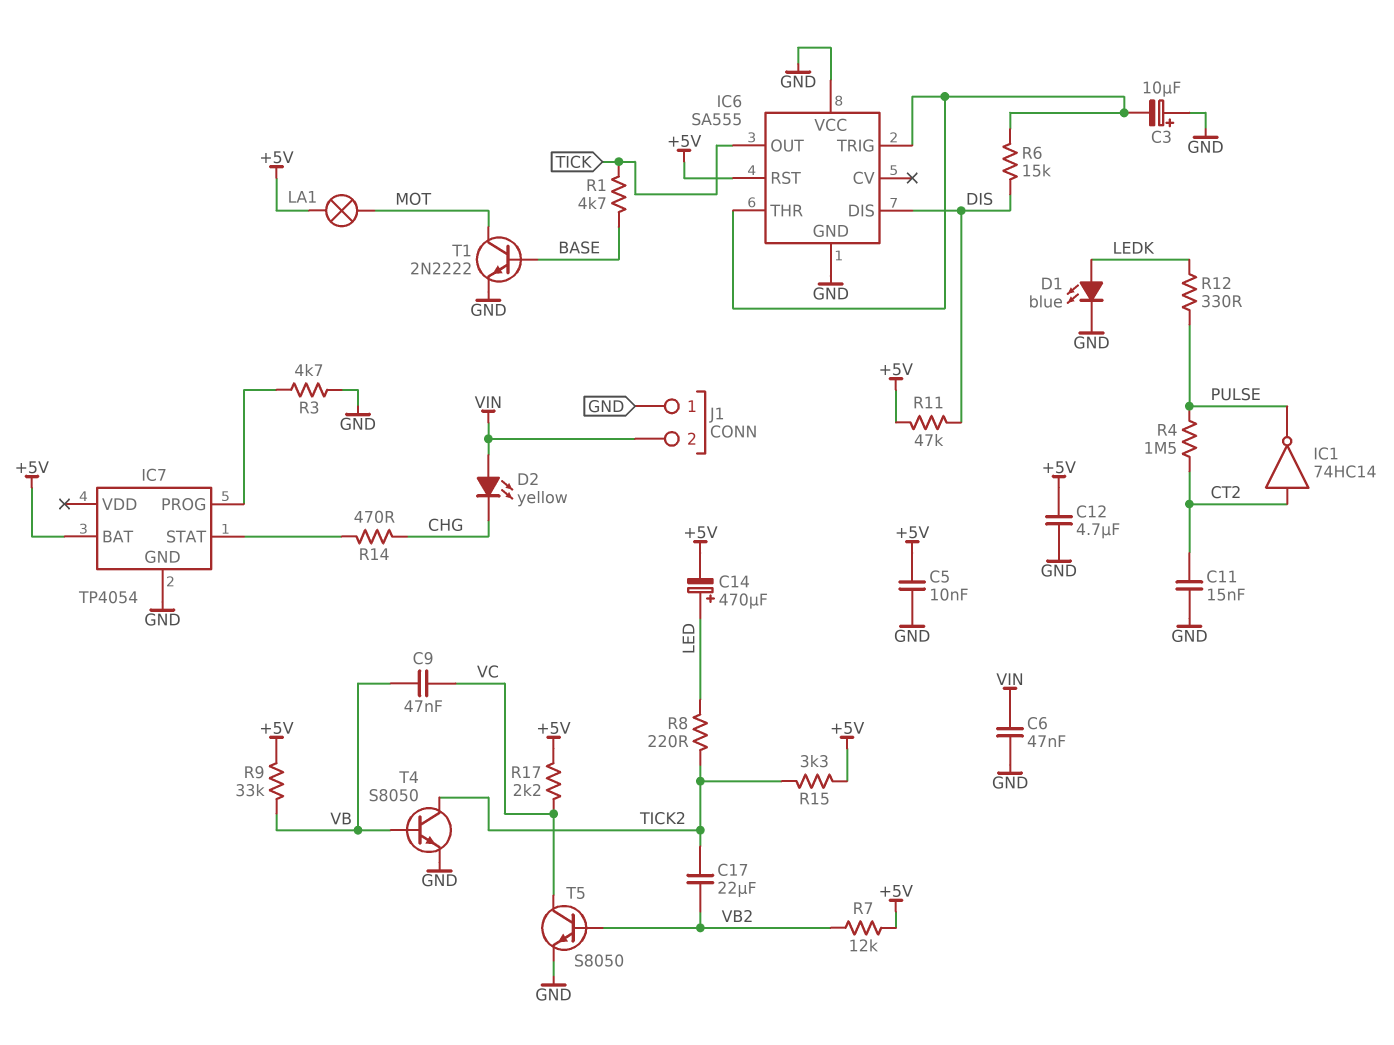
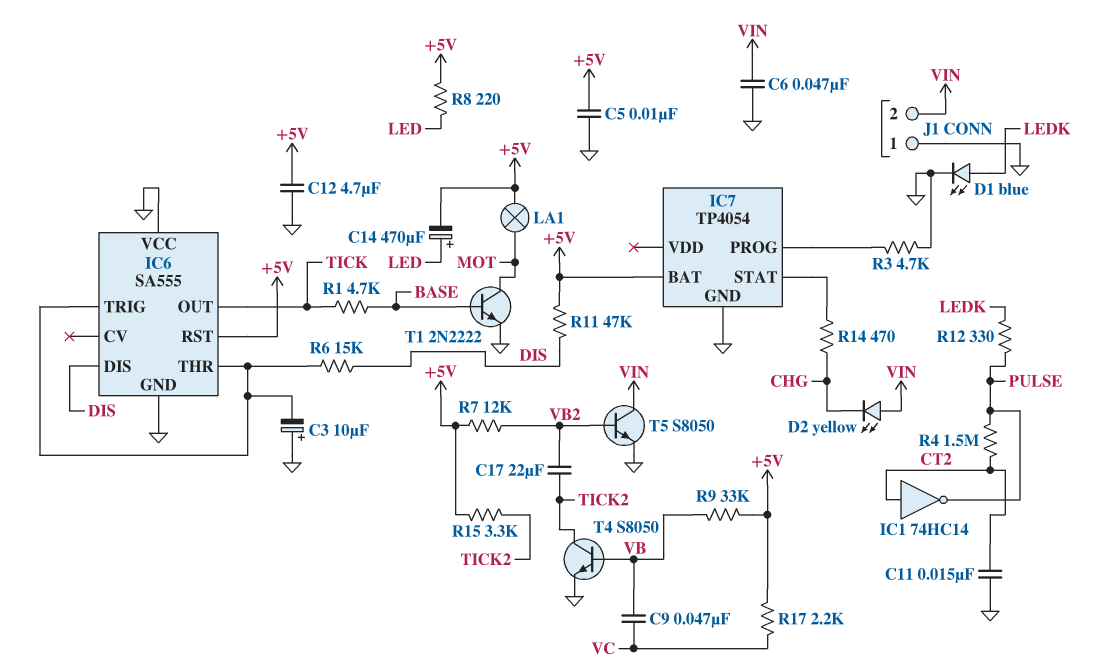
R8: 220 (LED, TICK2) -> 220 (+5V, LED)
T5: NPN S8050 (B VB2, C VC, E GND) -> NPN S8050 (B VB2, C VIN, E GND)

